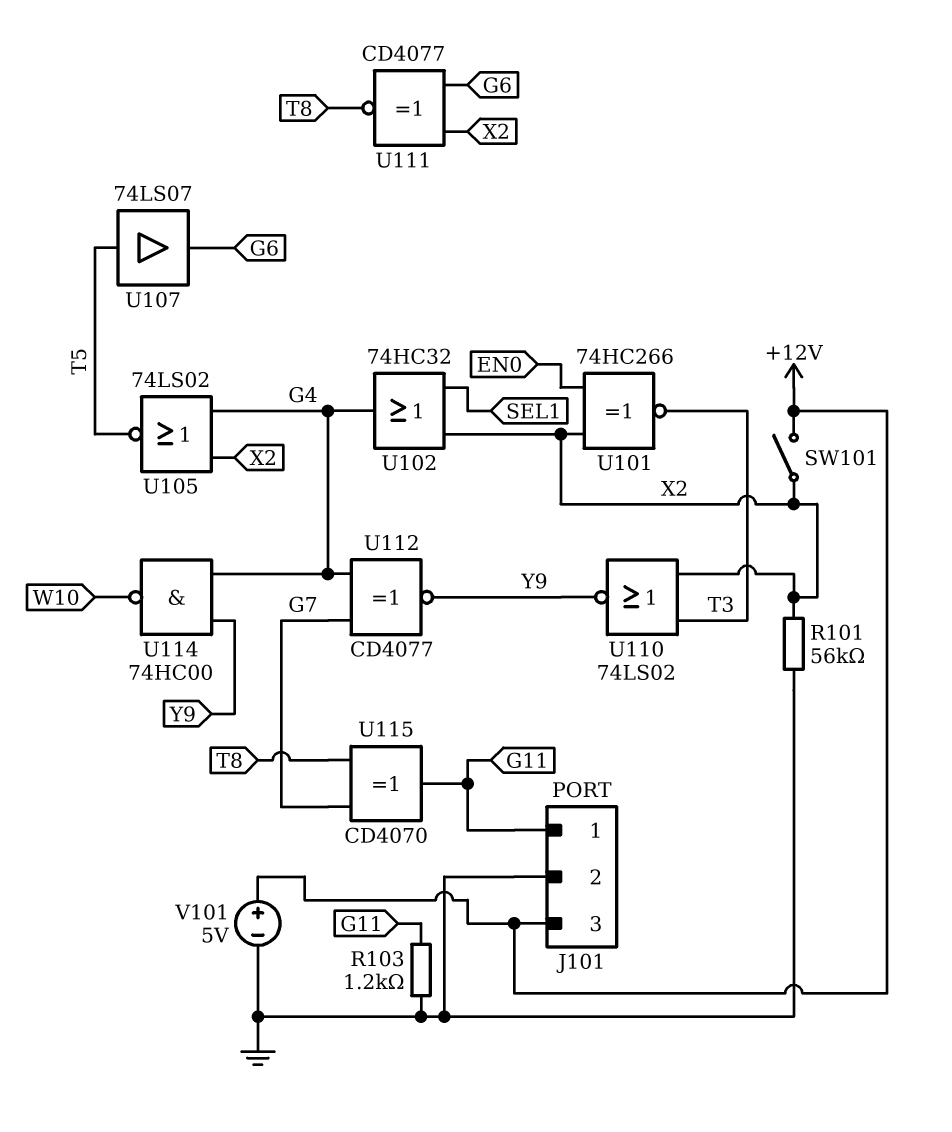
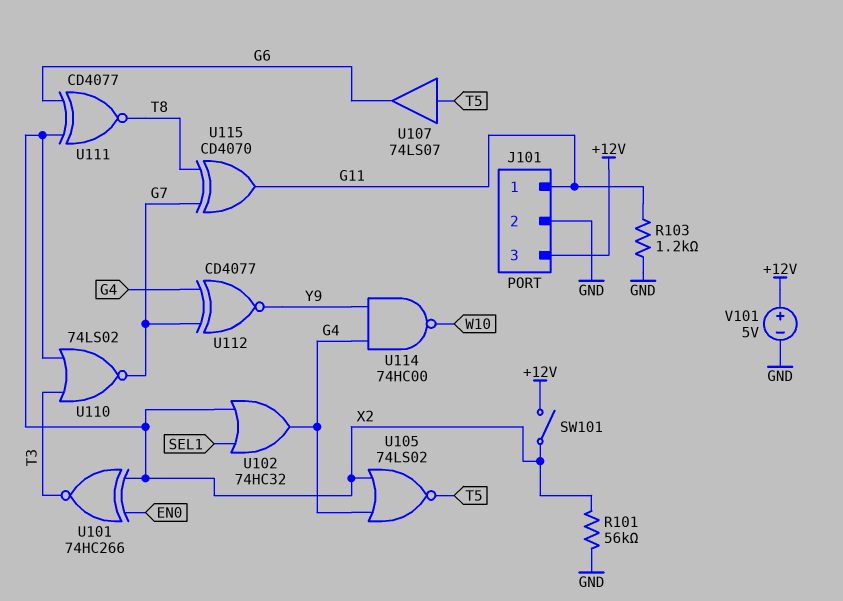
U110: NOR 74LS02 (in T3, in X2, out Y9) -> NOR 74LS02 (in T3, in X2, out G7)

